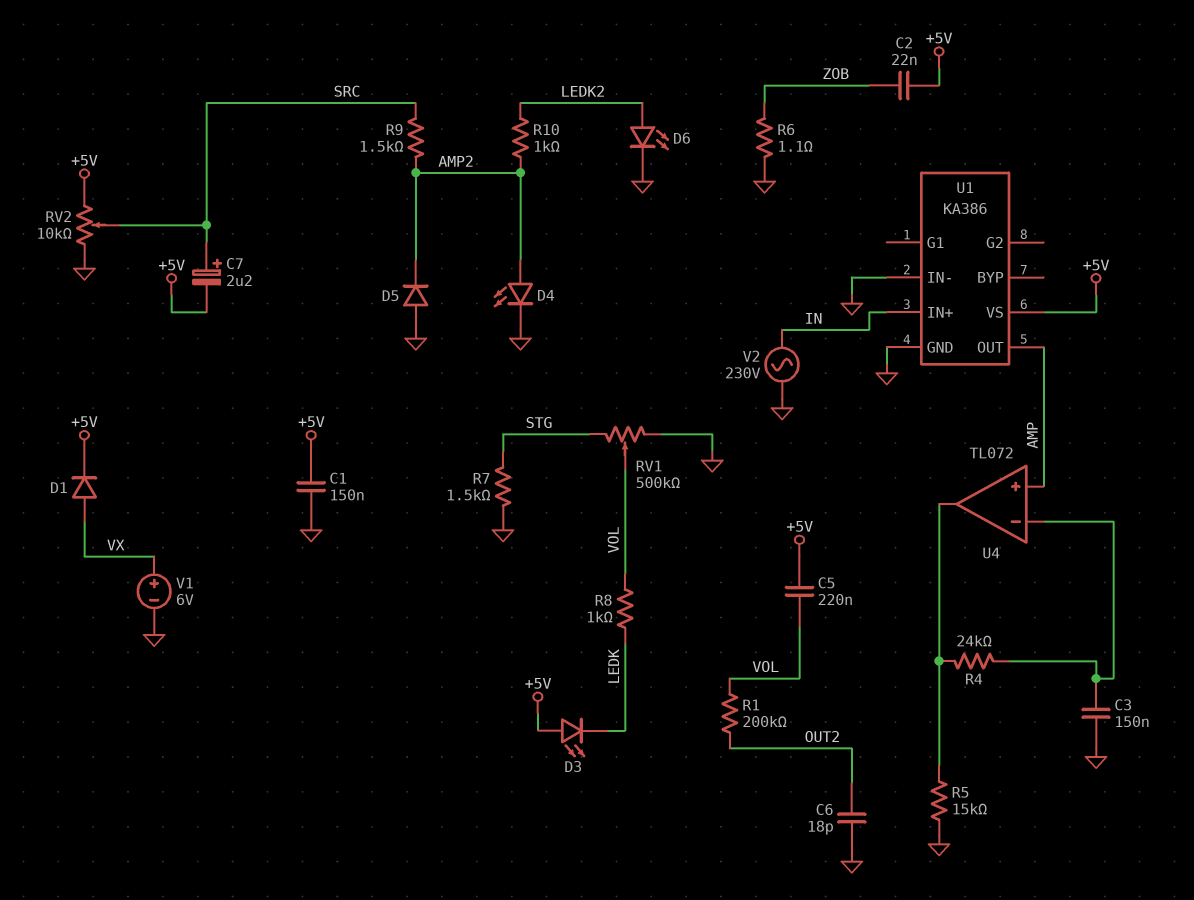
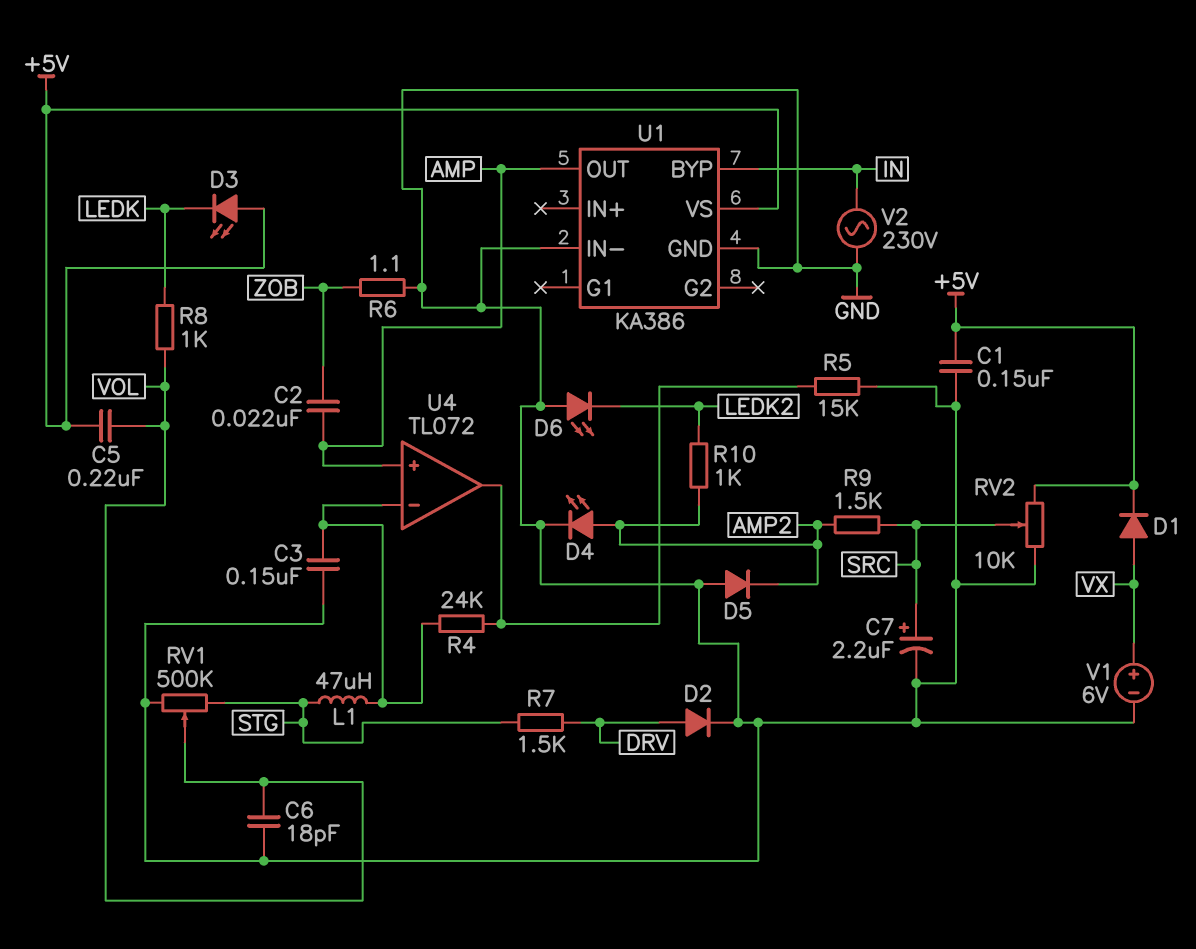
C2: 22nF (+5V, ZOB) -> 22nF (AMP, ZOB)
C6: 18pF (GND, OUT2) -> 18pF (GND, VOL)
C7: 2.2uF (plus SRC, minus +5V) -> 2.2uF (plus SRC, minus GND)
D2: none -> diode (A DRV, K GND)
D6: LED (A LEDK2, K GND) -> LED (A GND, K LEDK2)
L1: none -> 47uH (STG, U4/in-)
R1: 200k (OUT2, VOL) -> none
R7: 1.5k (GND, STG) -> 1.5k (DRV, STG)
U1 pin BYP: none -> IN
U1 pin IN+: IN -> none

